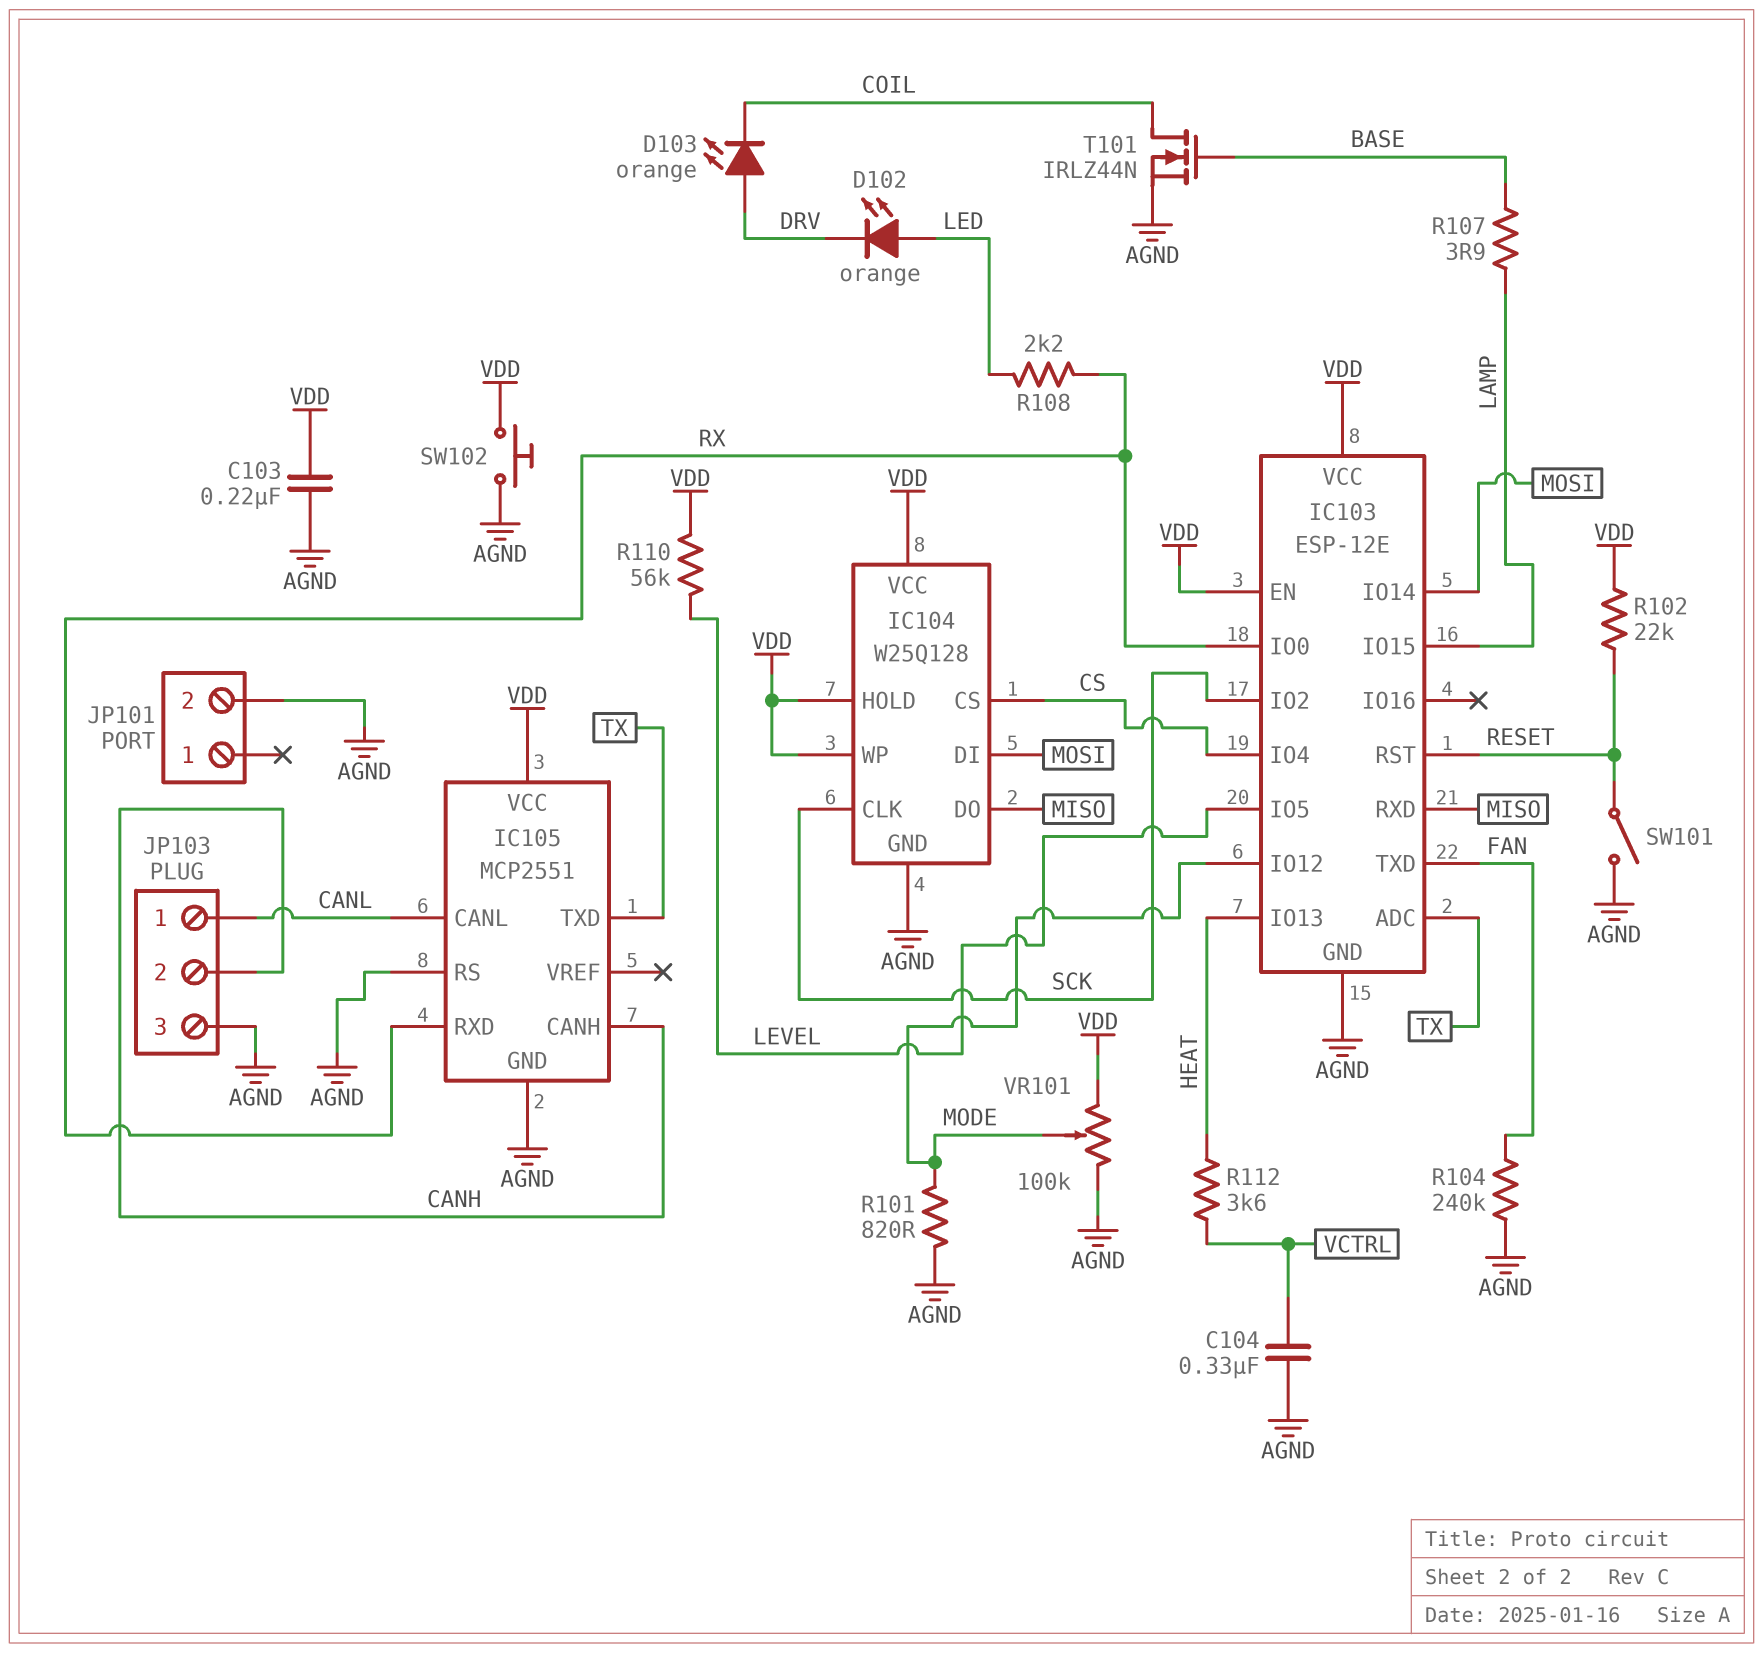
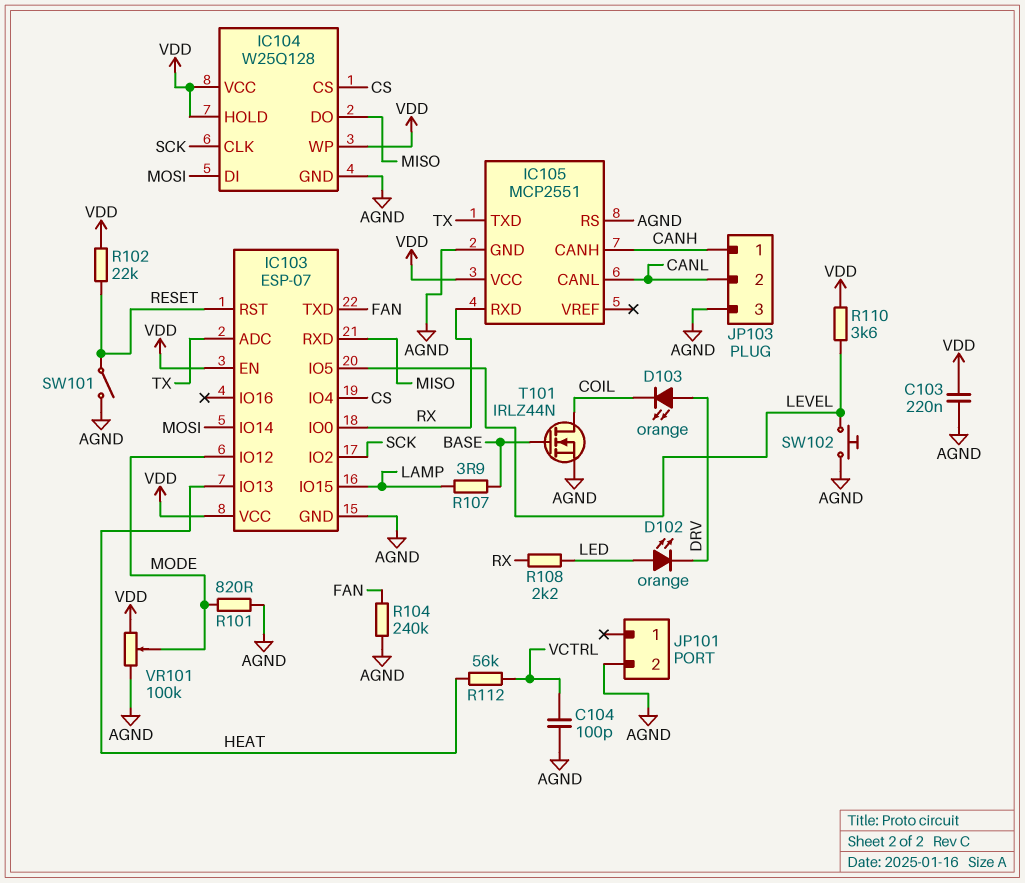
C104: 330nF (AGND, VCTRL) -> 100pF (AGND, VCTRL)
IC103: ESP-12E -> ESP-07
JP103 pin 1: CANL -> CANH
JP103 pin 2: CANH -> CANL
R110: 56k (LEVEL, VDD) -> 3.6k (LEVEL, VDD)
R112: 3.6k (HEAT, VCTRL) -> 56k (HEAT, VCTRL)
SW102: button (AGND, VDD) -> button (AGND, LEVEL)

